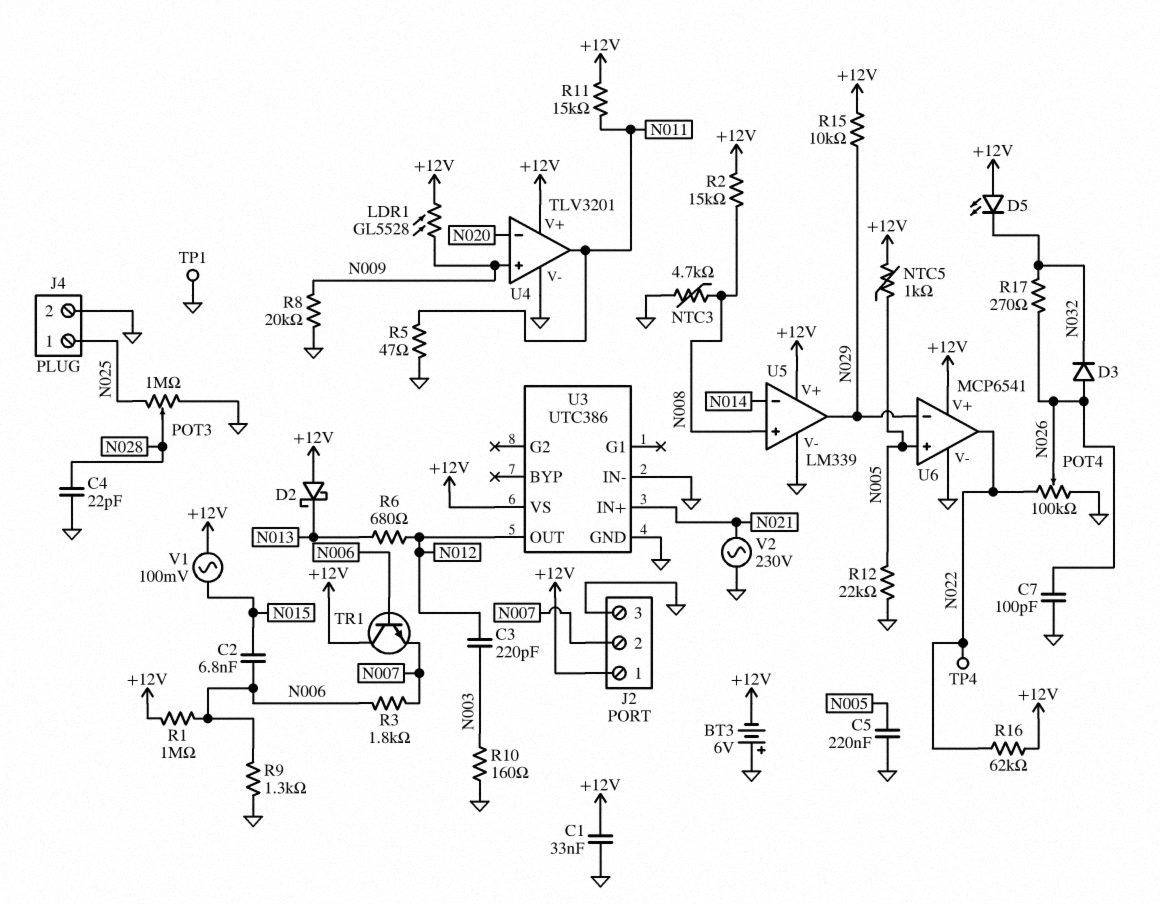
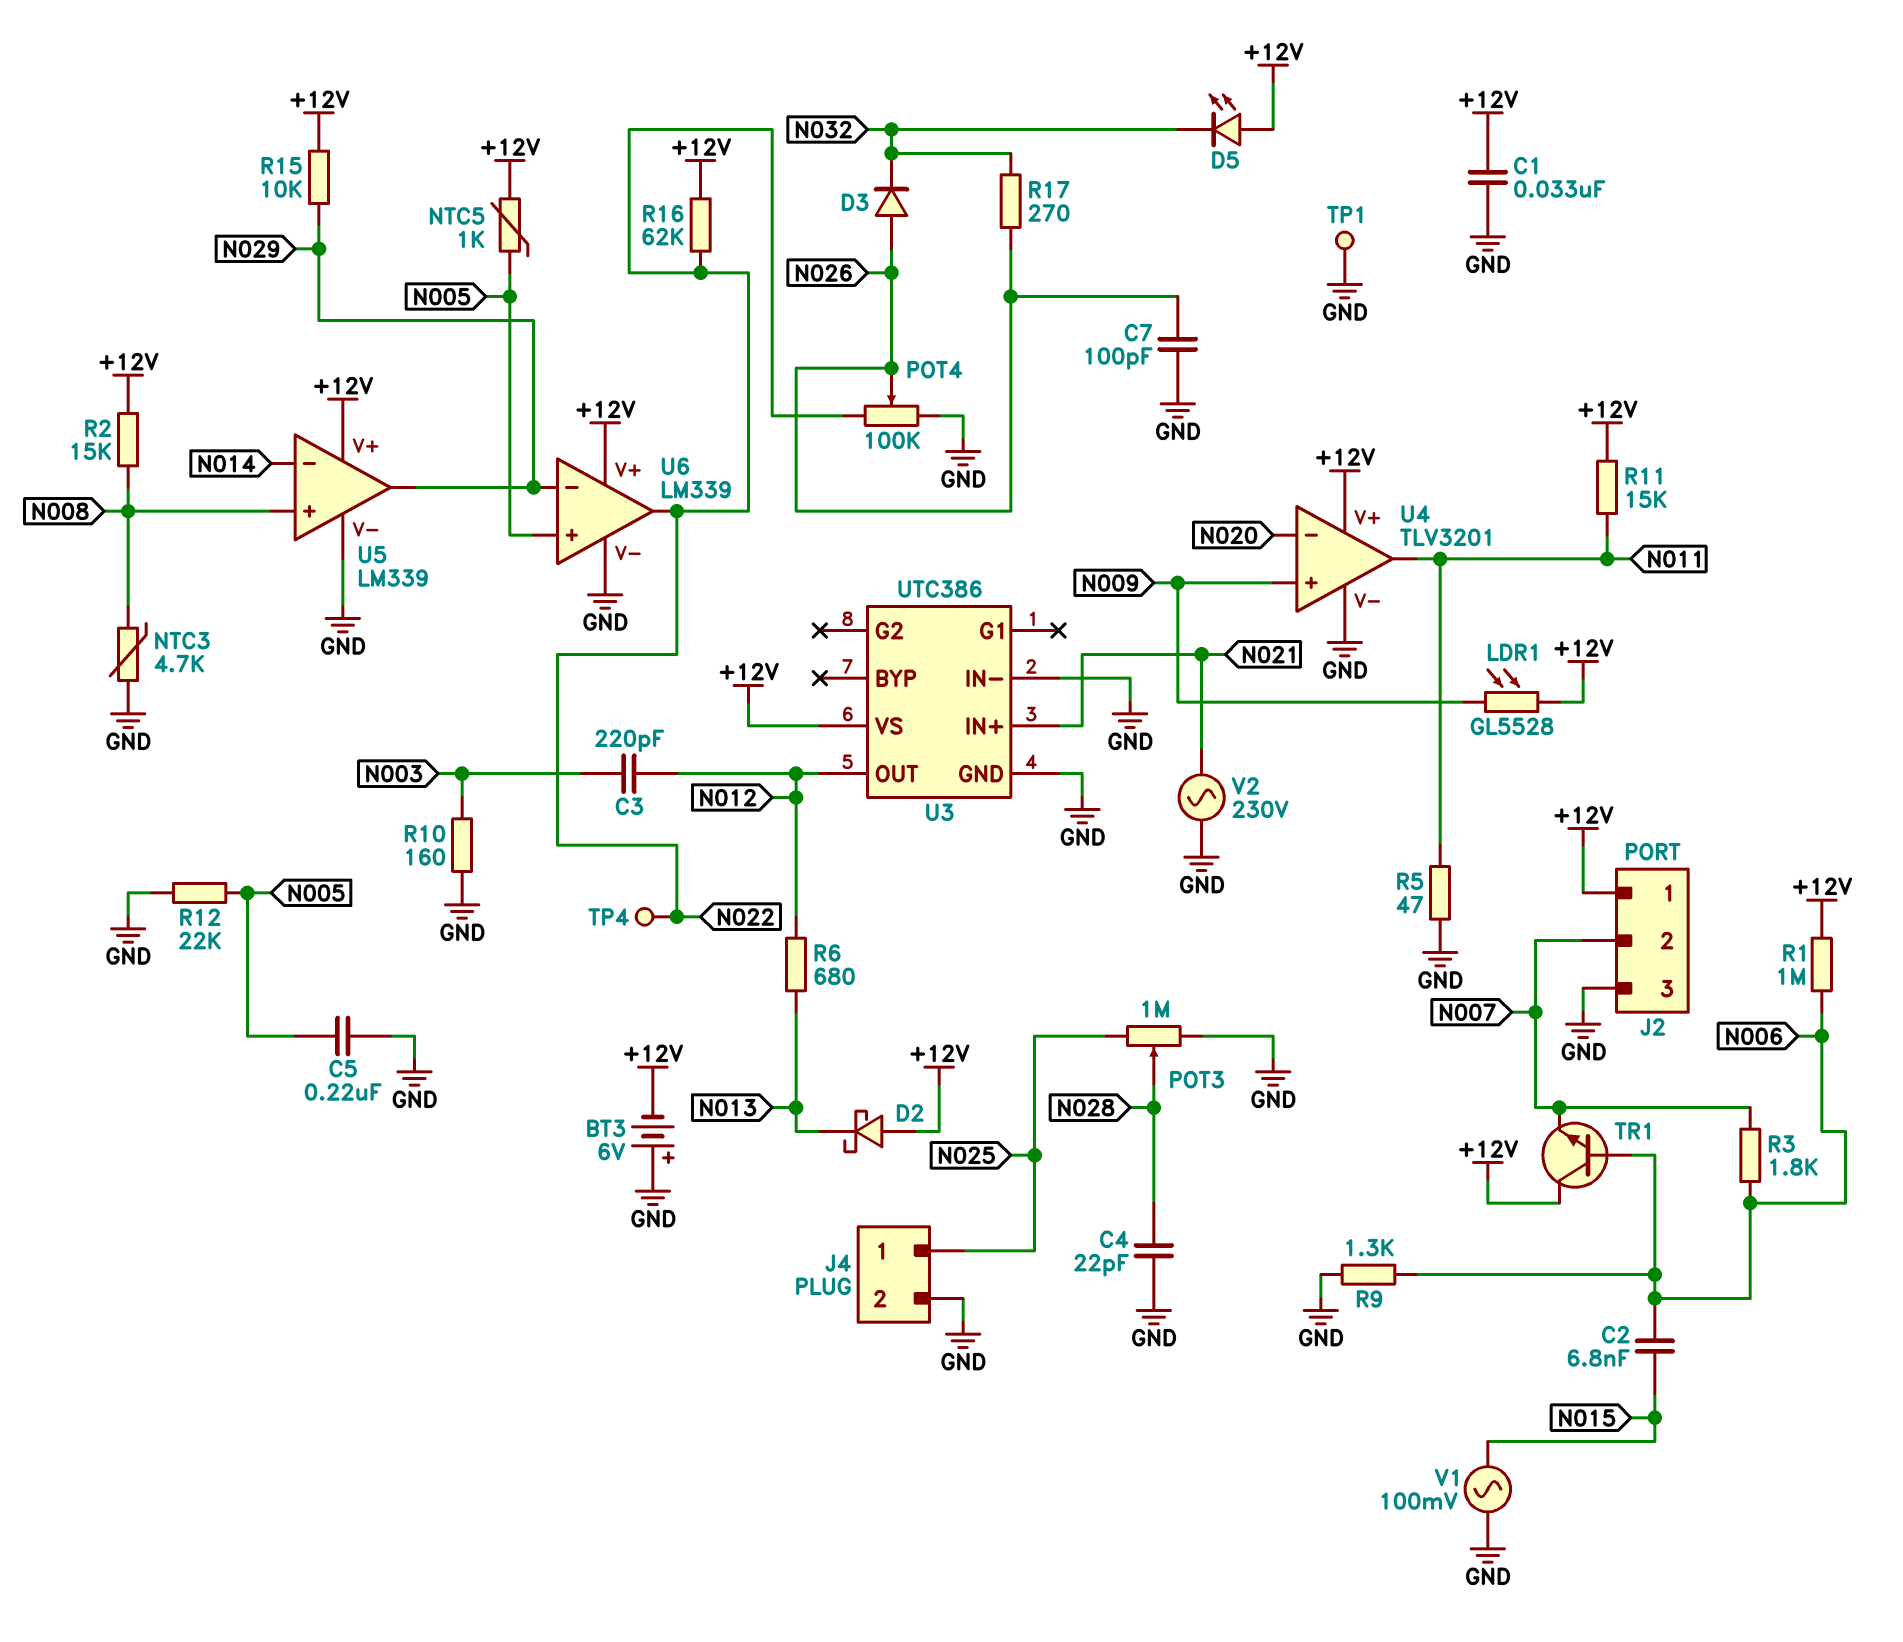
R8: 20k (GND, N009) -> none
U6: MCP6541 -> LM339
V1: AC 100mV (+12V, N015) -> AC 100mV (GND, N015)

